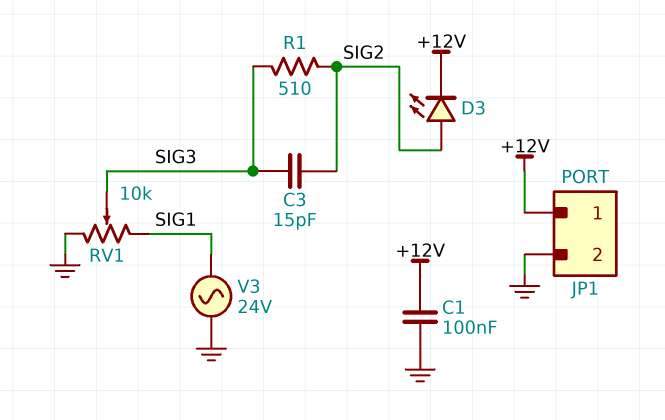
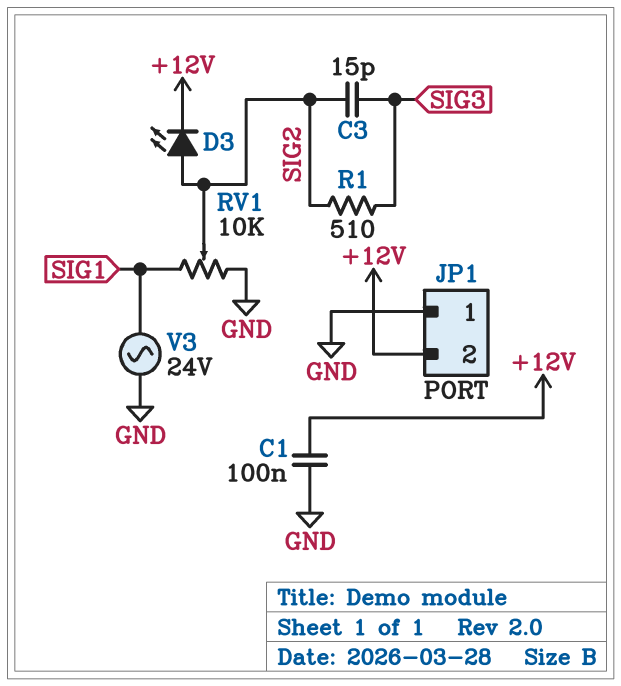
JP1 pin 1: +12V -> GND
JP1 pin 2: GND -> +12V
RV1: 10k (GND, SIG1, wiper SIG3) -> 10k (GND, SIG1, wiper SIG2)

